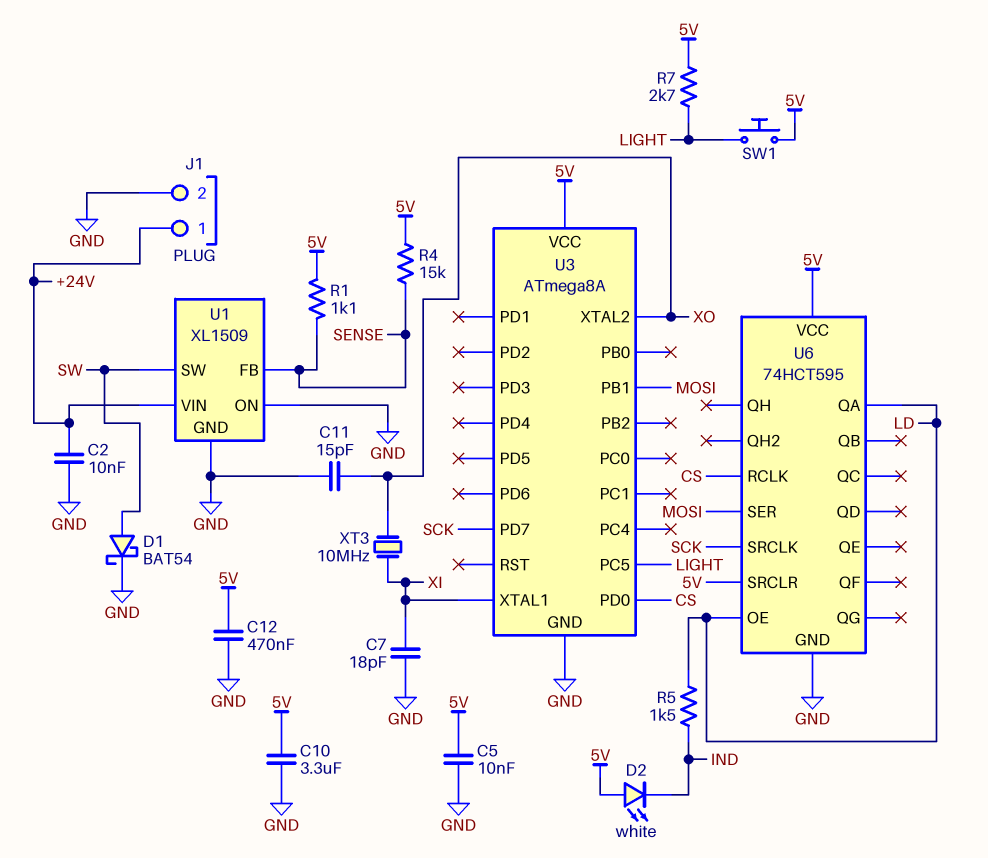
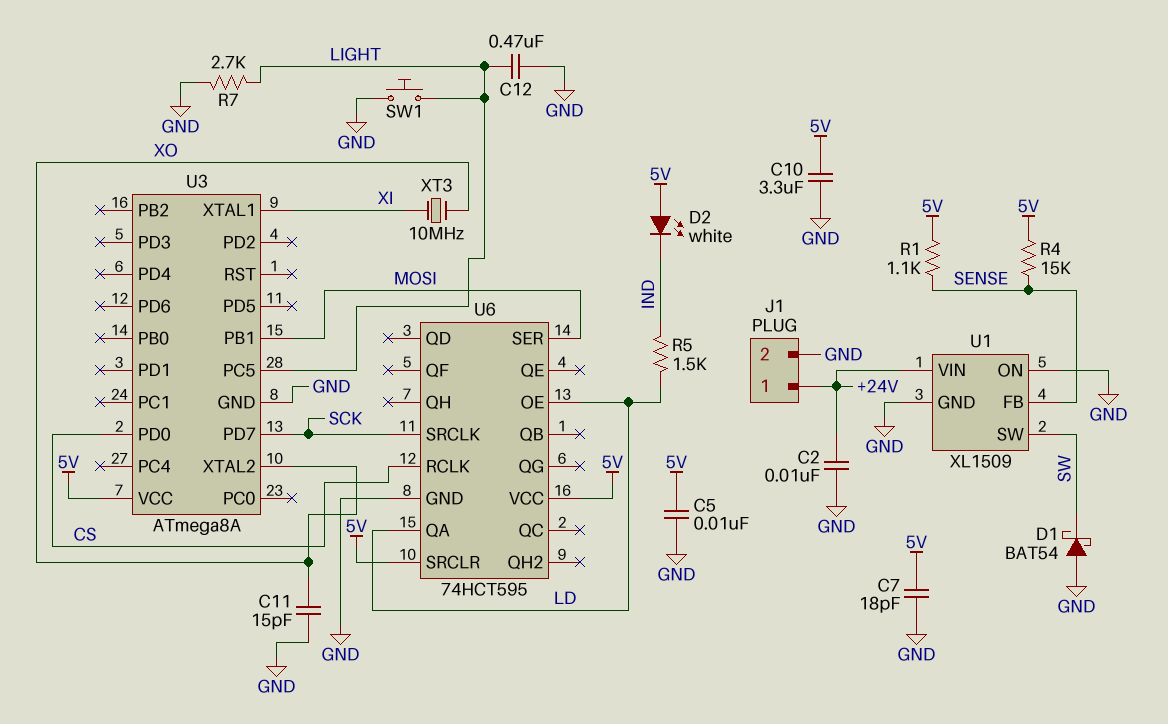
C7: 18pF (GND, XI) -> 18pF (5V, GND)
C12: 470nF (5V, GND) -> 470nF (GND, LIGHT)
D1: schottky BAT54 (A SW, K GND) -> schottky BAT54 (A GND, K SW)
R7: 2.7k (5V, LIGHT) -> 2.7k (GND, LIGHT)
SW1: button (5V, LIGHT) -> button (GND, LIGHT)

